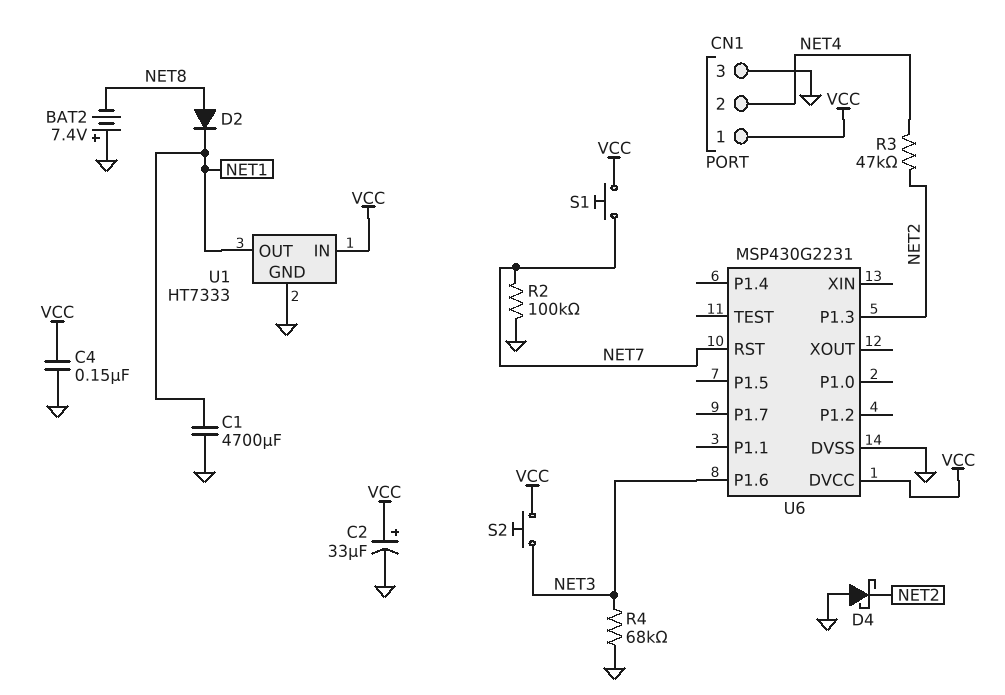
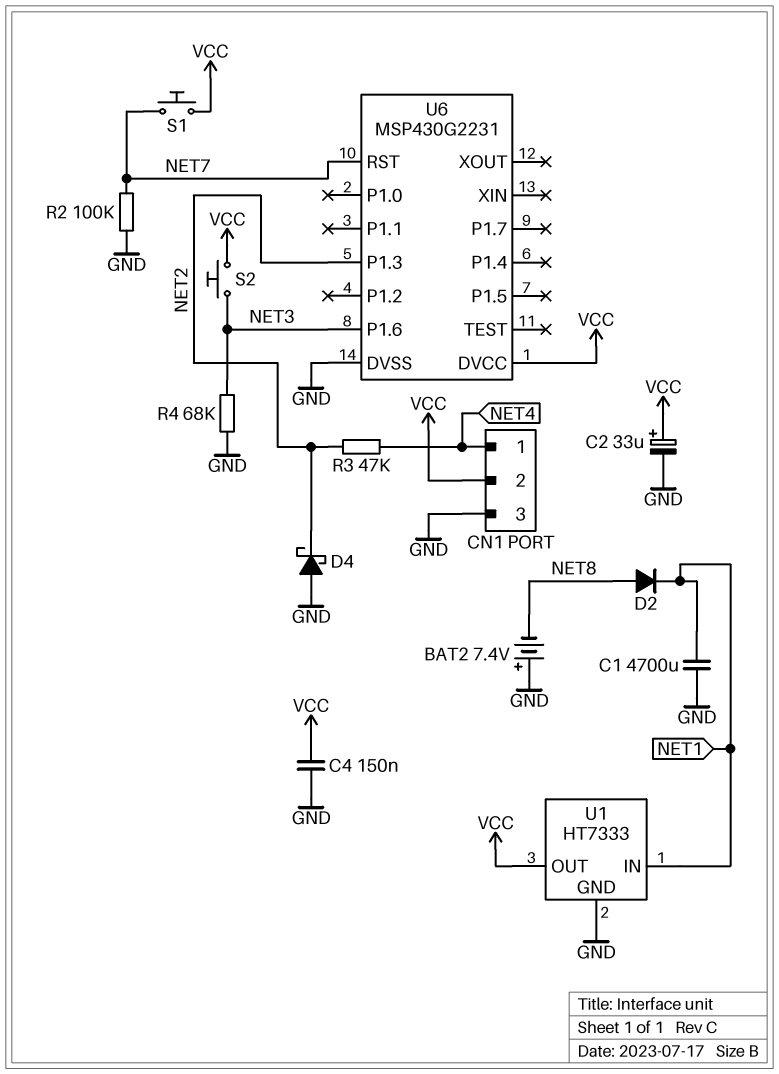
CN1 pin 1: VCC -> NET4
CN1 pin 2: NET4 -> VCC
U1 pin IN: VCC -> NET1
U1 pin OUT: NET1 -> VCC

